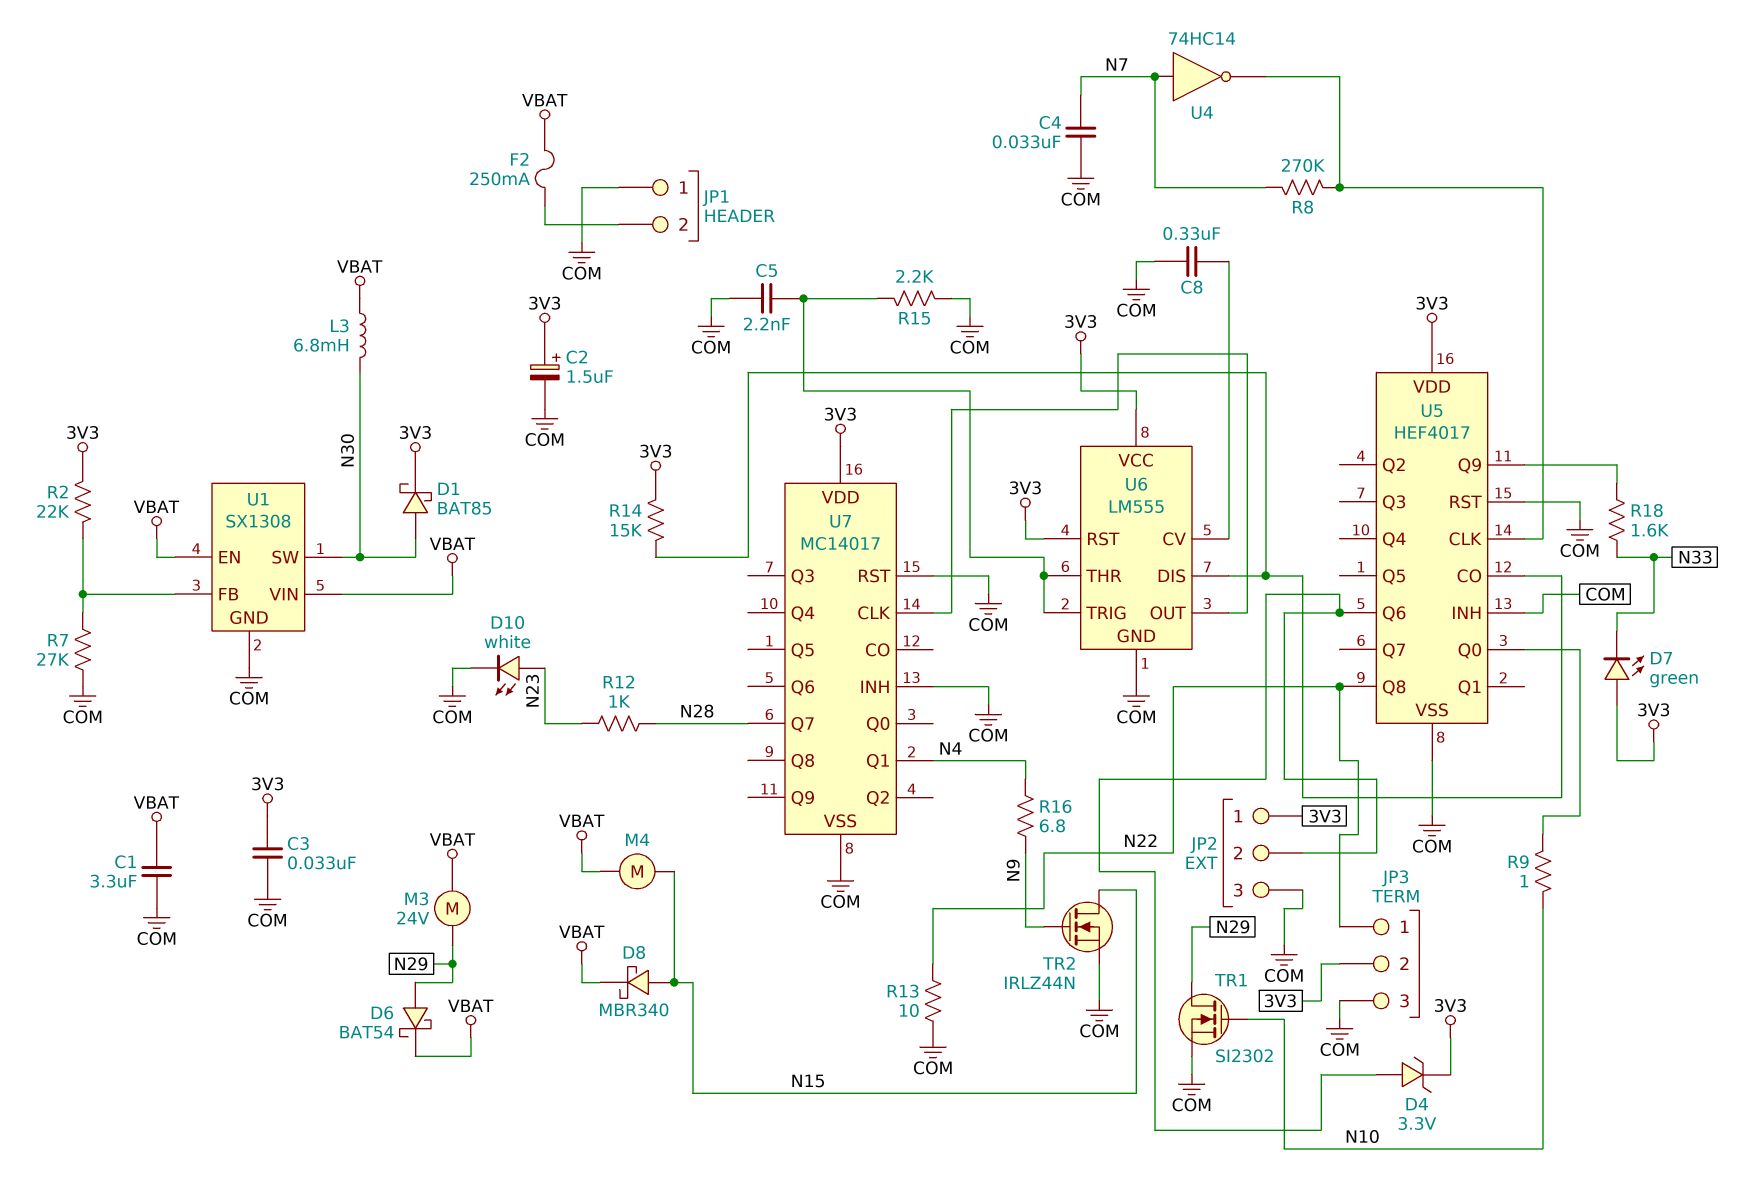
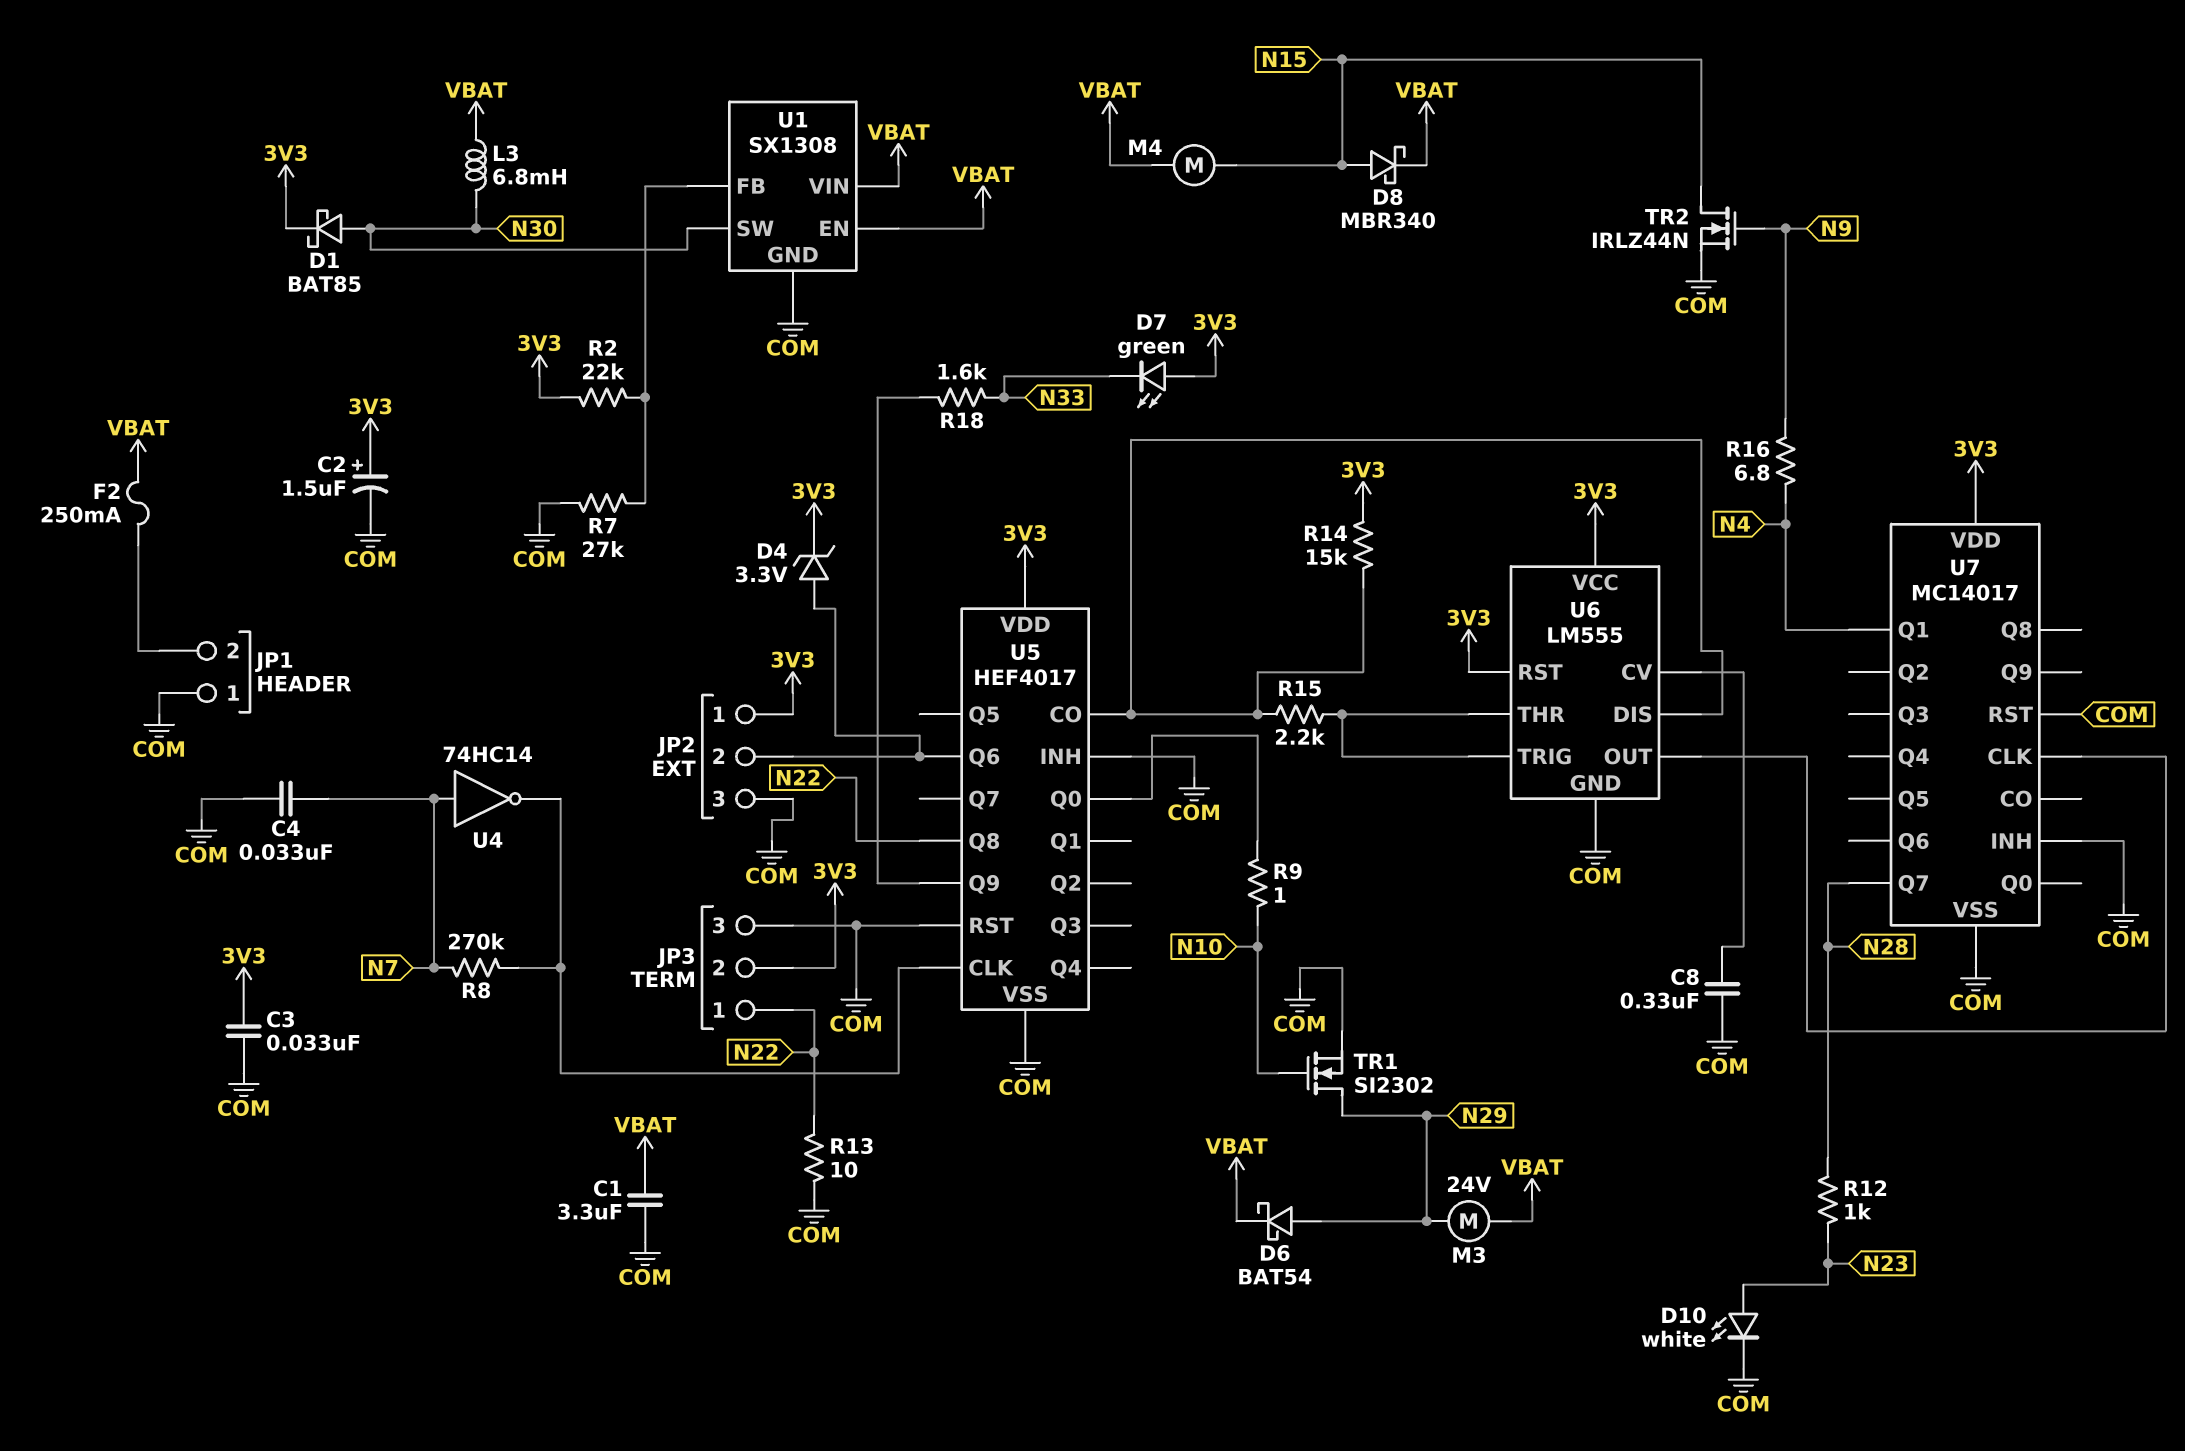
C5: 2.2nF (COM, U6/THR) -> none
R15: 2.2k (COM, U6/THR) -> 2.2k (U5/CO, U6/THR)

